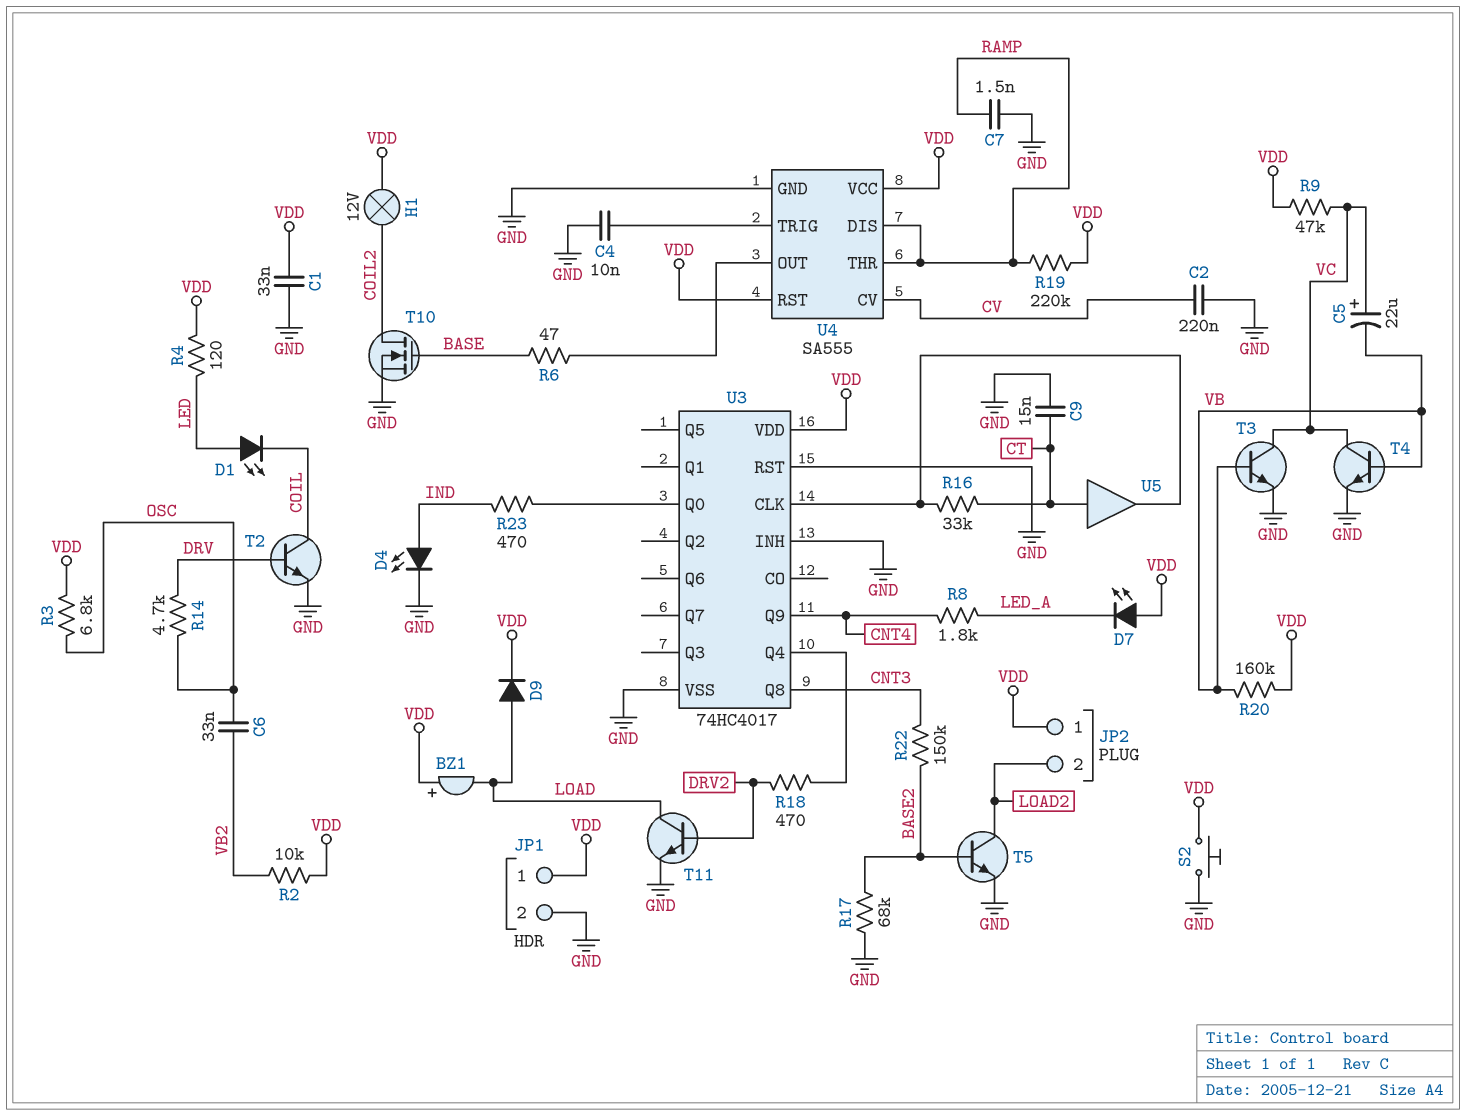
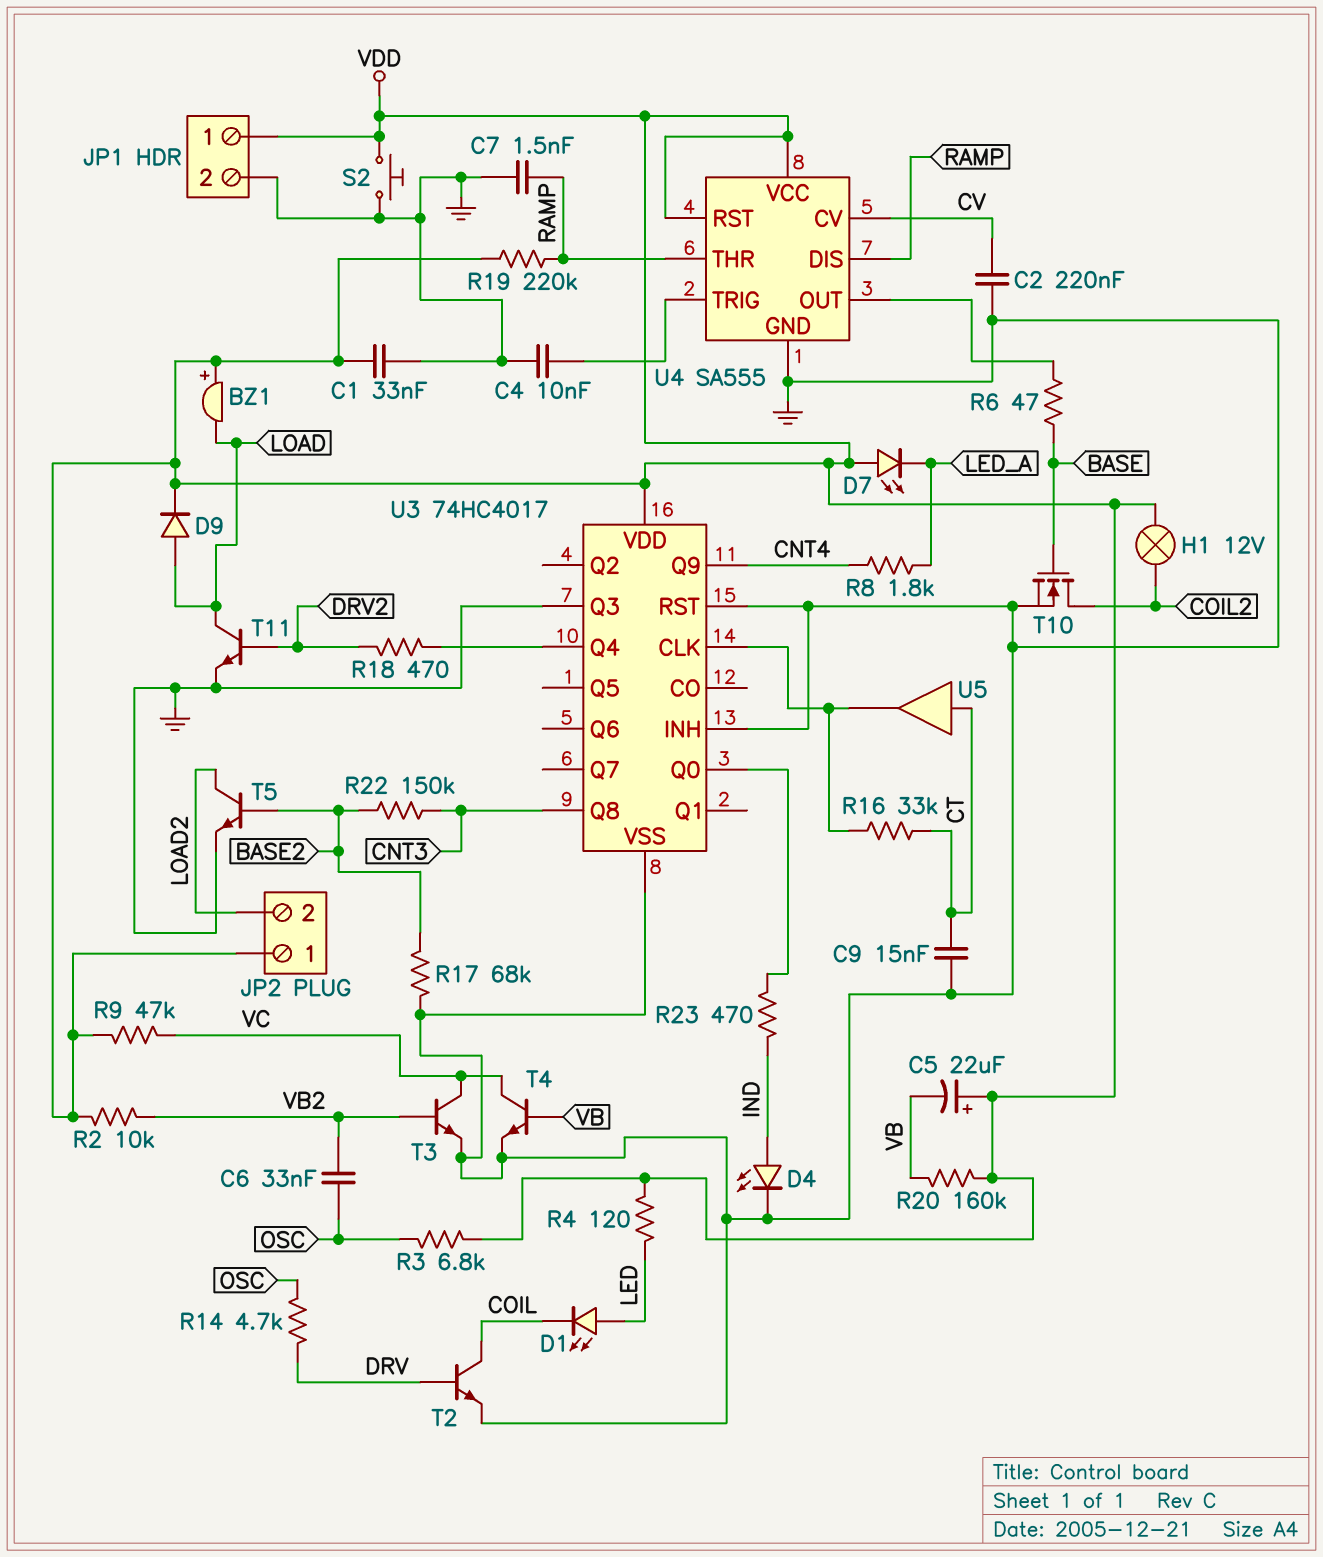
C5: 22uF (plus VC, minus VB) -> 22uF (plus VDD, minus VB)
T3: NPN (B VB, C VC, E GND) -> NPN (B VB2, C VC, E GND)
U3 pin Q3: none -> GND

